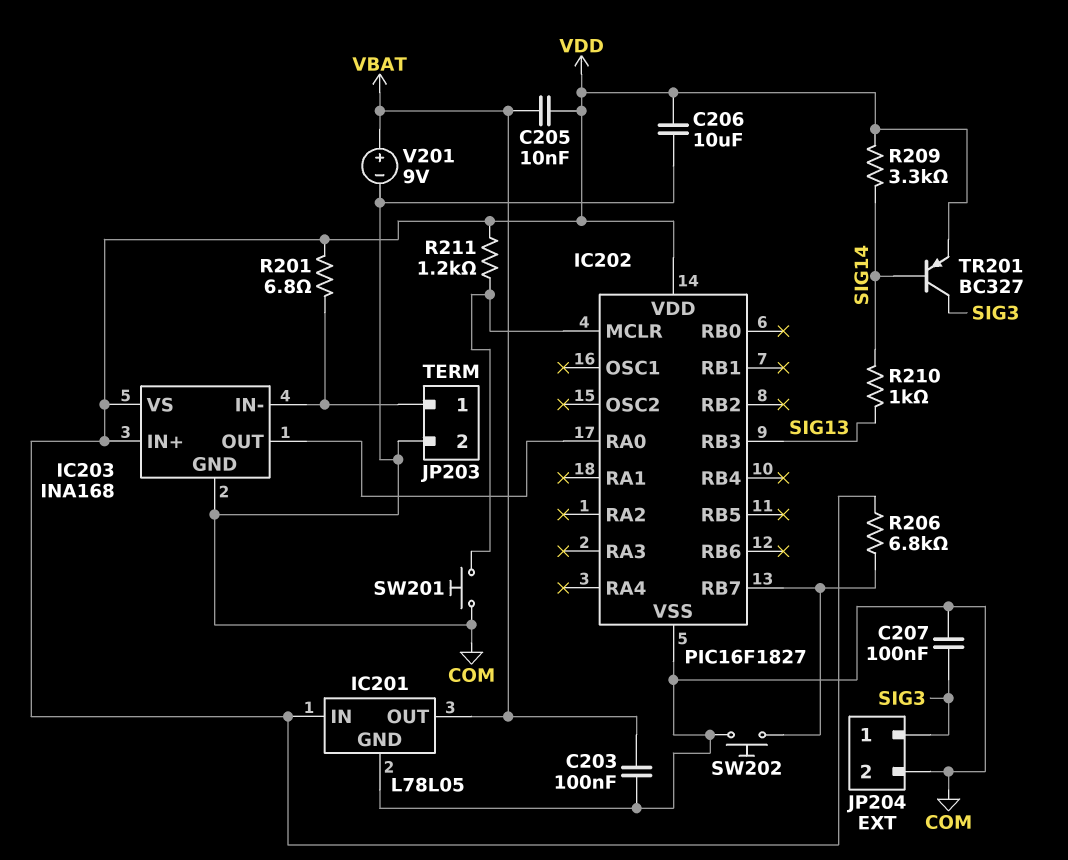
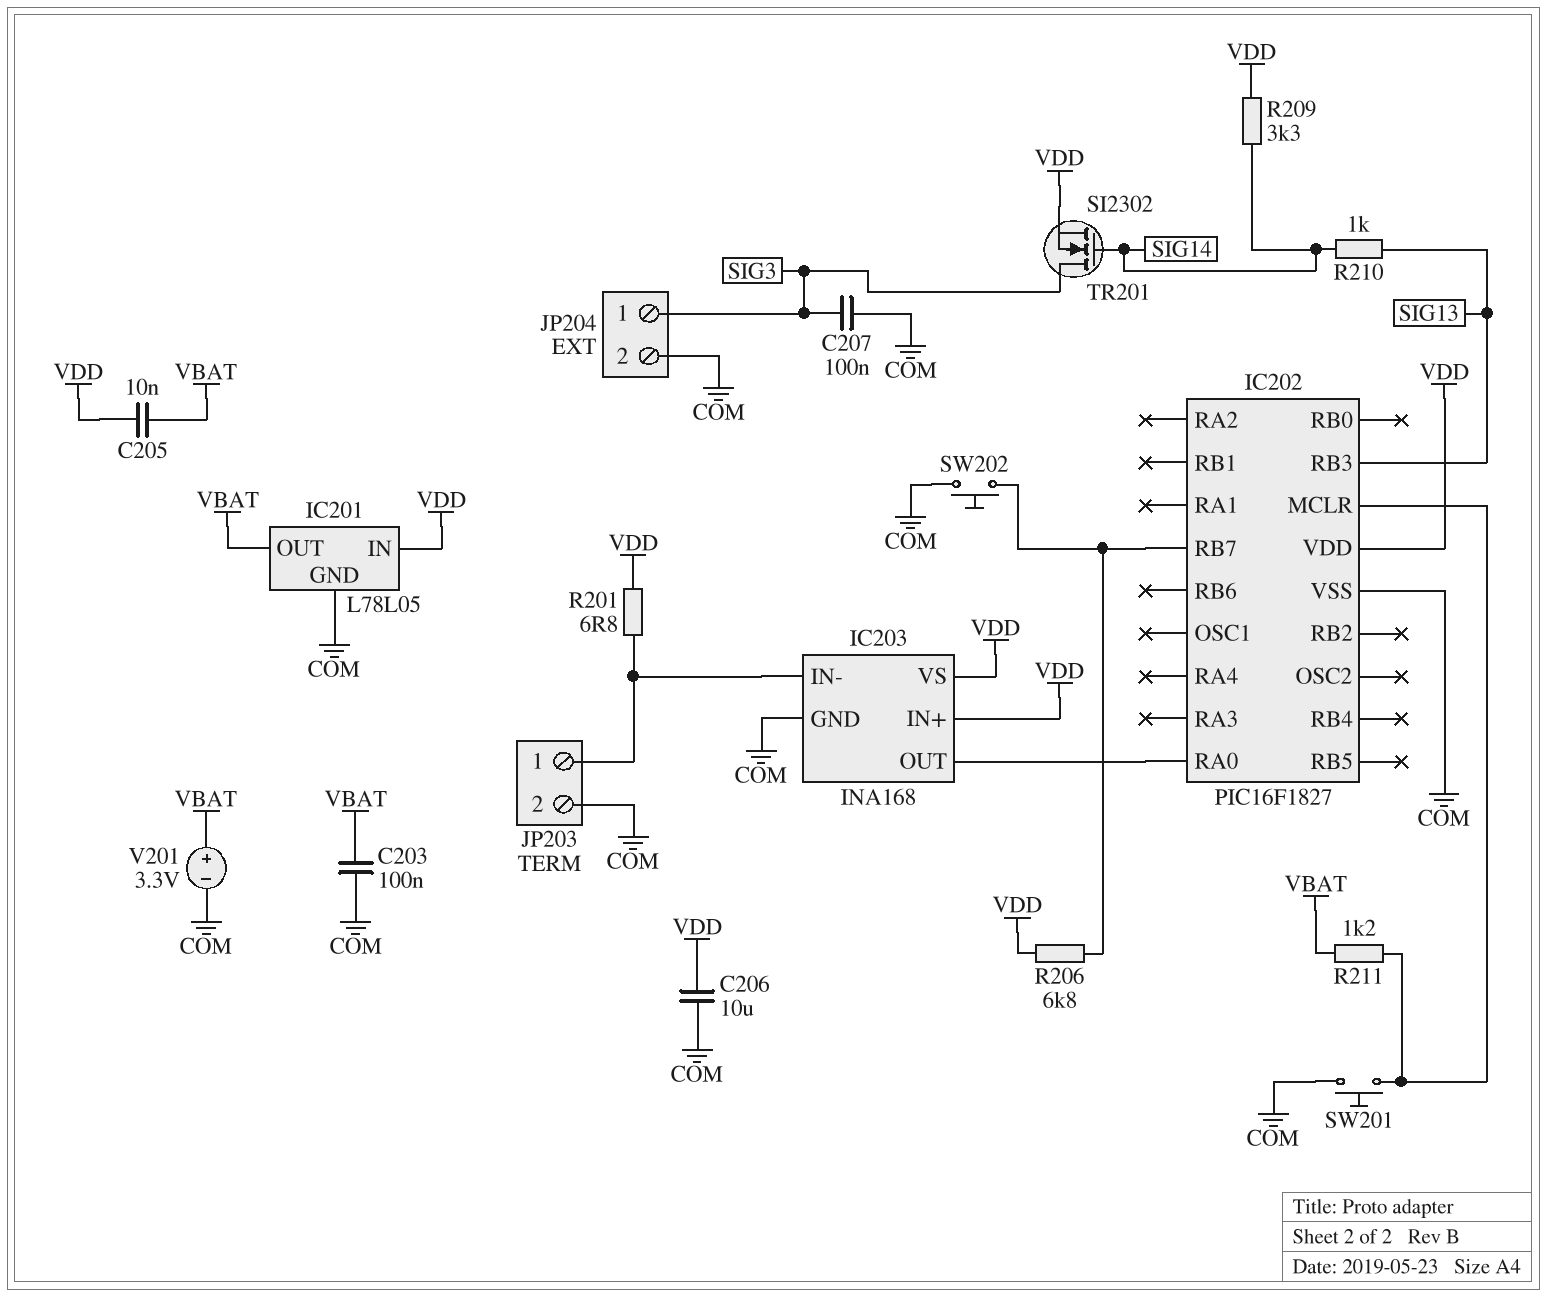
R211: 1.2k (IC202/MCLR, VDD) -> 1.2k (IC202/MCLR, VBAT)
TR201: PNP BC327 (B SIG14, C SIG3, E VDD) -> NMOS SI2302 (G SIG14, D SIG3, S VDD)
V201: 9V (plus VBAT, minus COM) -> 3.3V (plus VBAT, minus COM)

